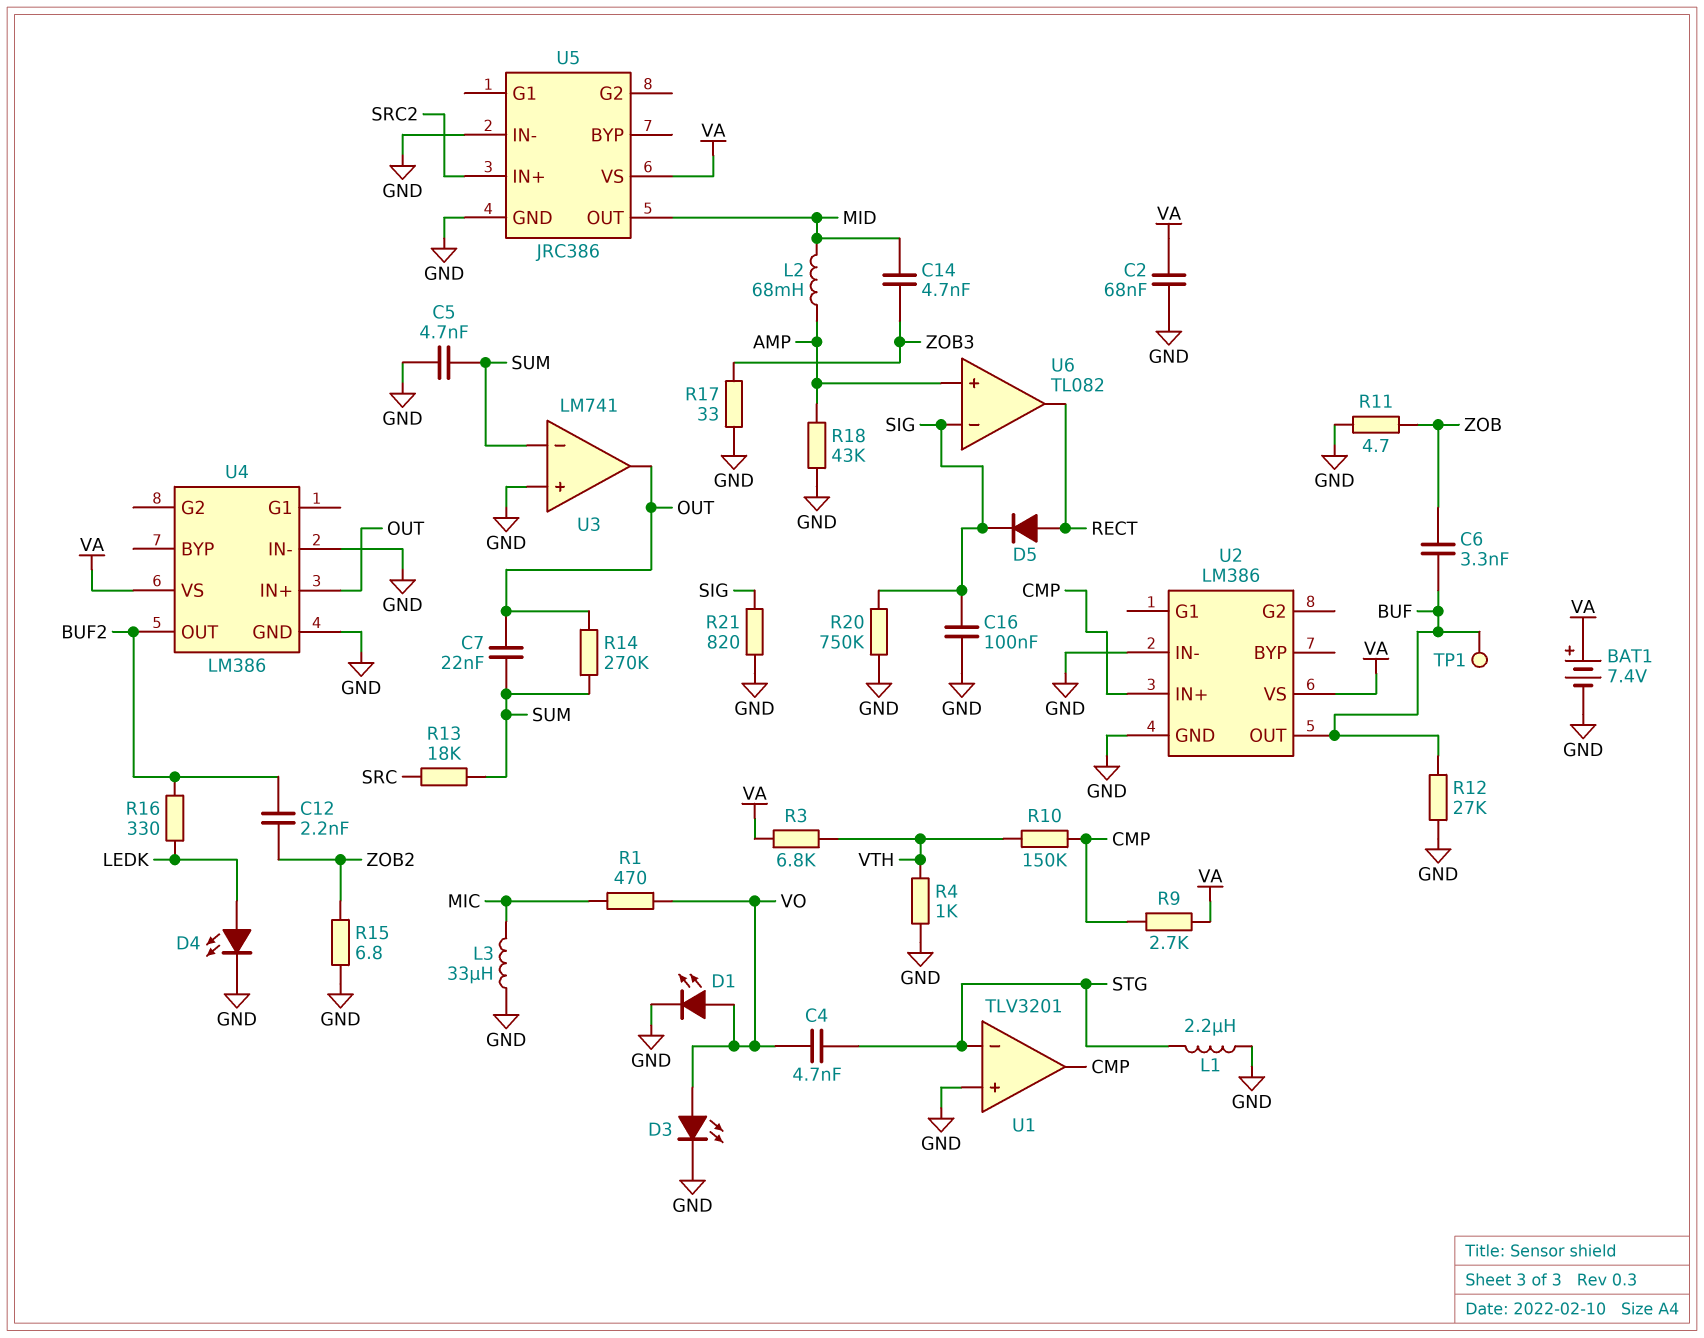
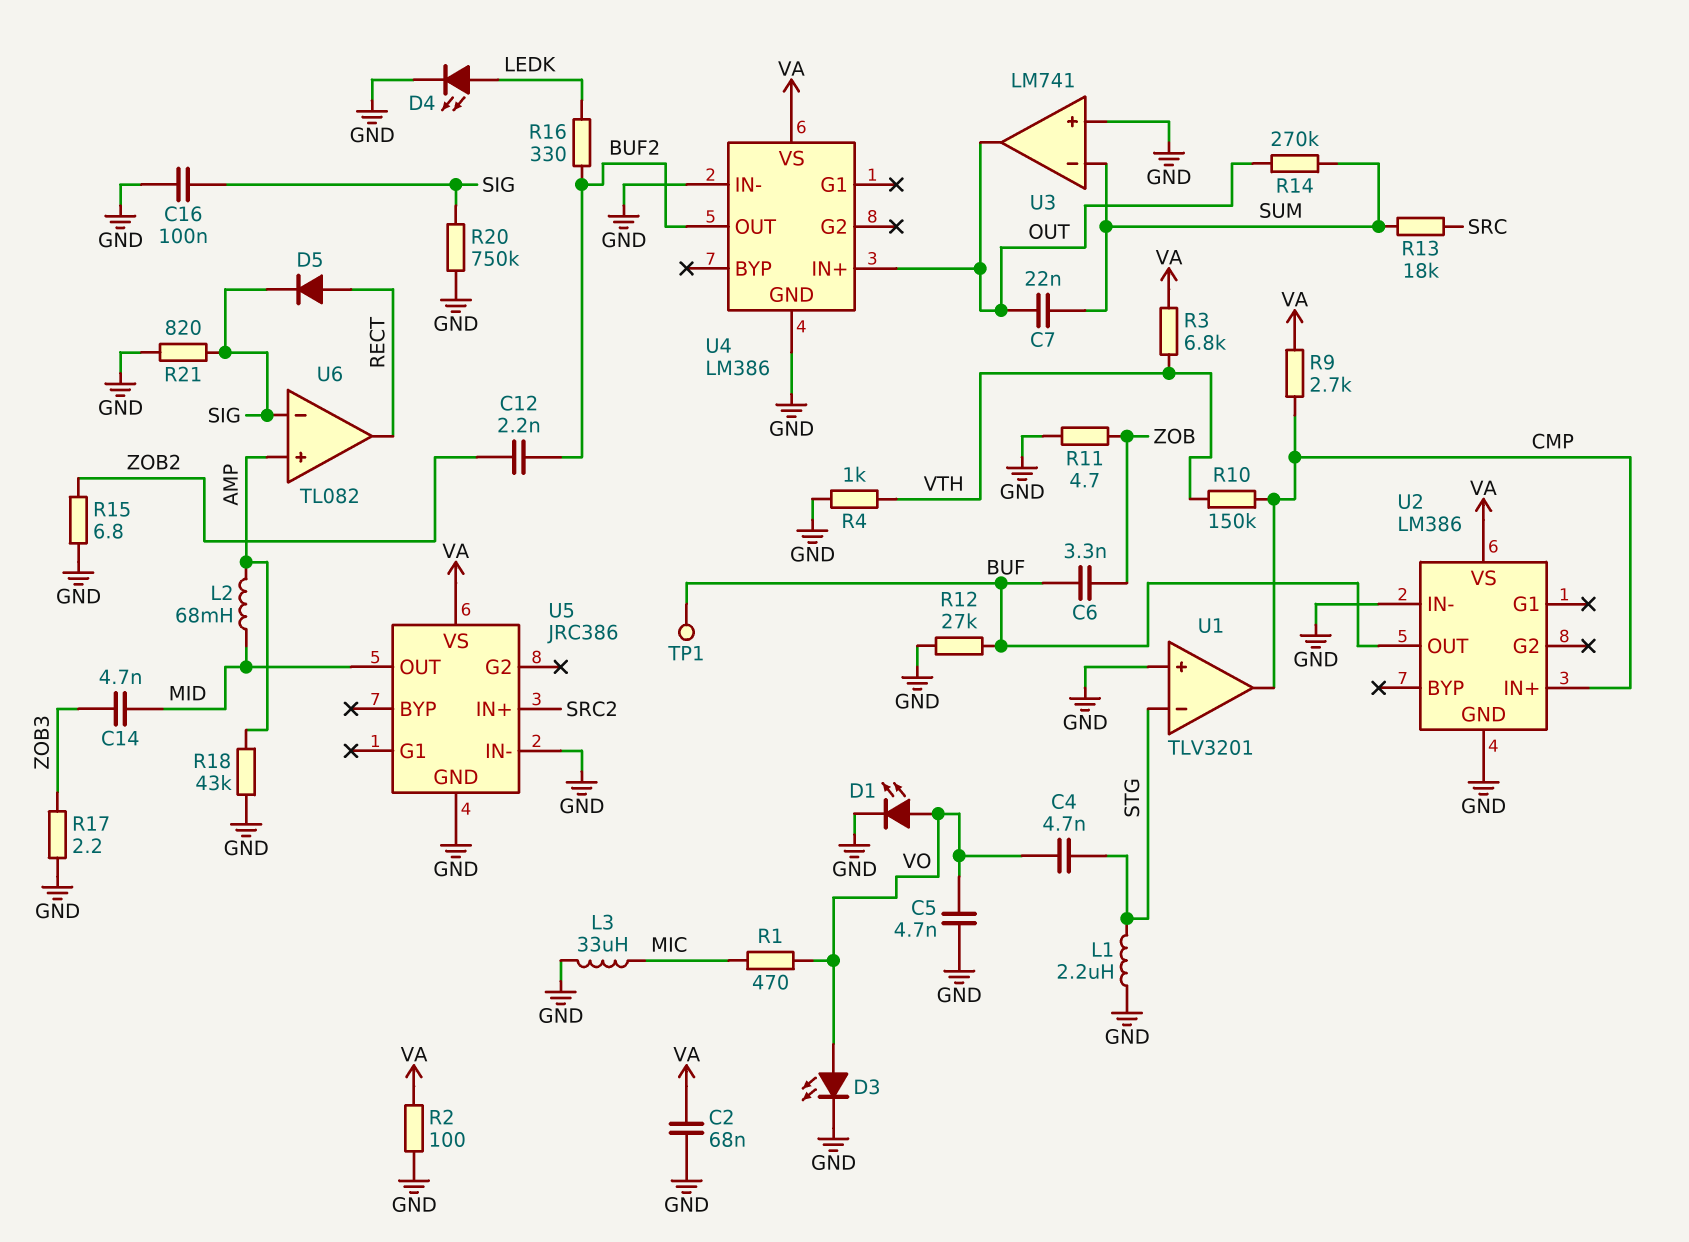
BAT1: 7.4V (plus VA, minus GND) -> none
C5: 4.7nF (GND, SUM) -> 4.7nF (GND, VO)
R2: none -> 100 (GND, VA)
R17: 33 (GND, ZOB3) -> 2.2 (GND, ZOB3)

